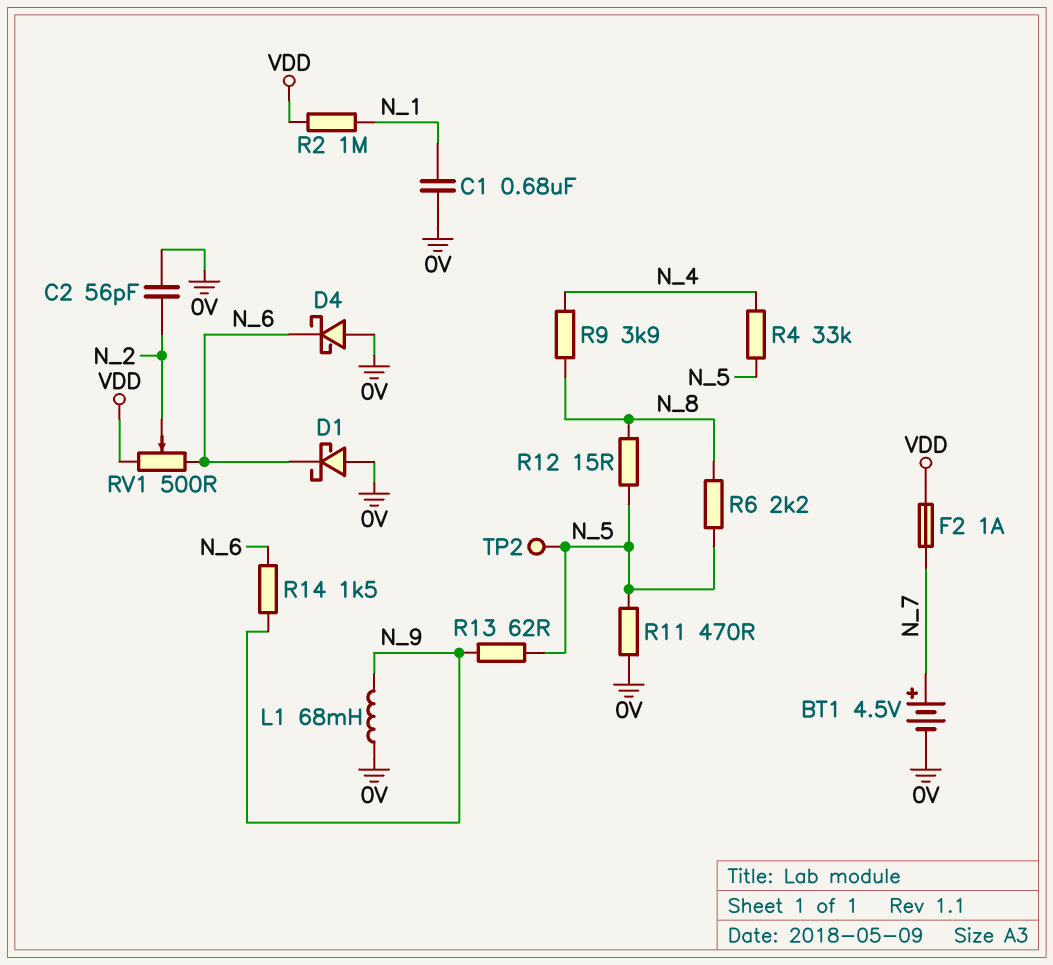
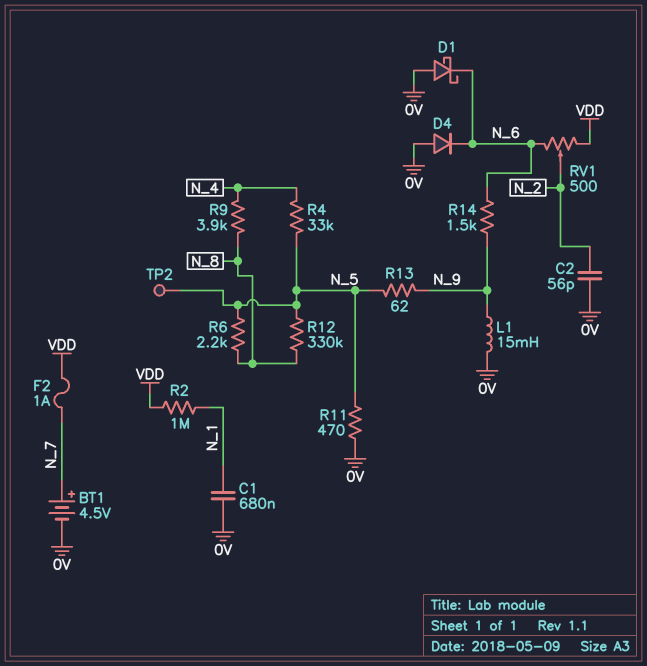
D4: schottky (A 0V, K N_6) -> diode (A 0V, K N_6)
L1: 68mH (0V, N_9) -> 15mH (0V, N_9)
R12: 15 (N_5, N_8) -> 330k (N_5, N_8)

